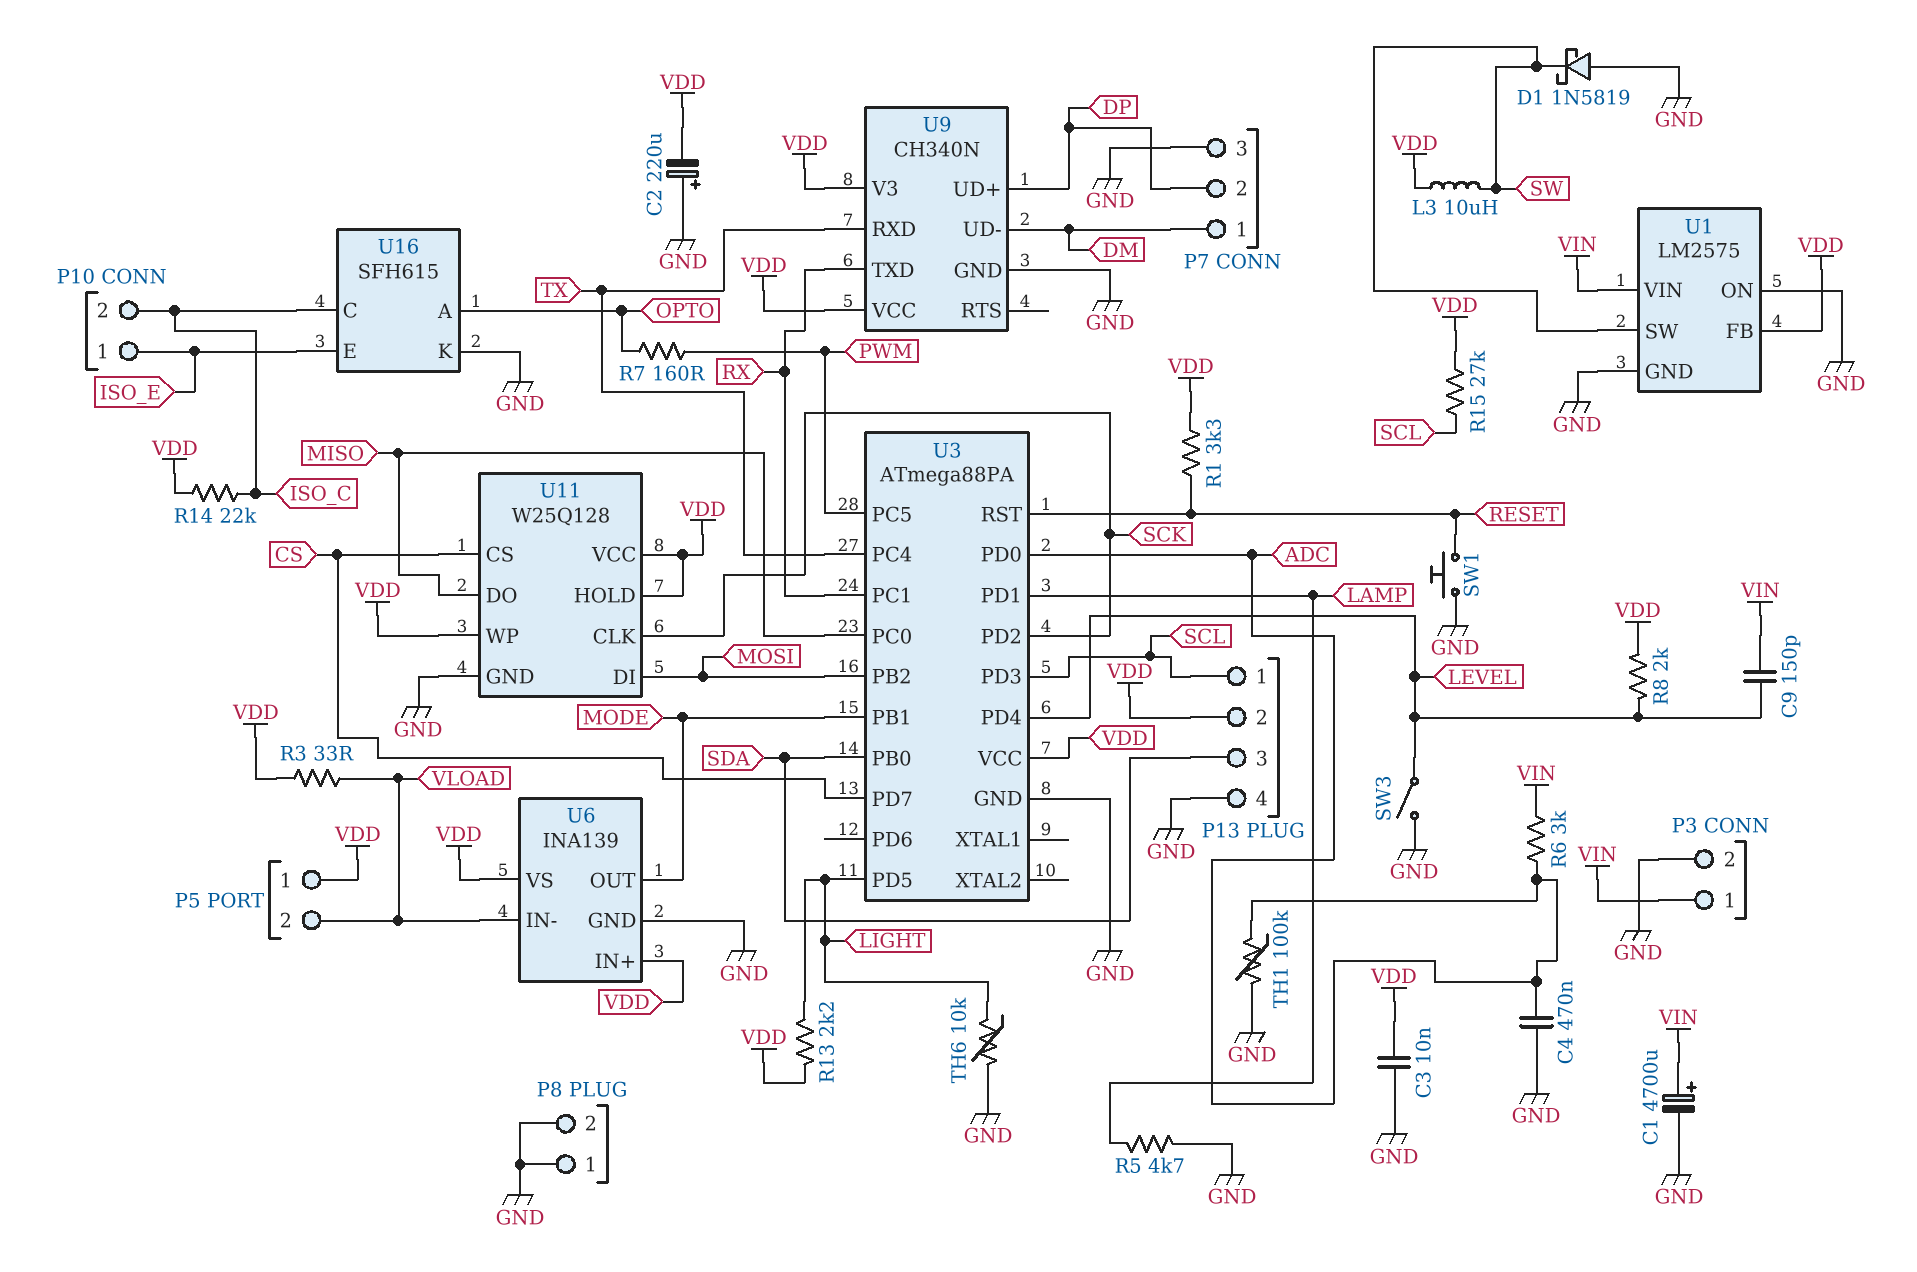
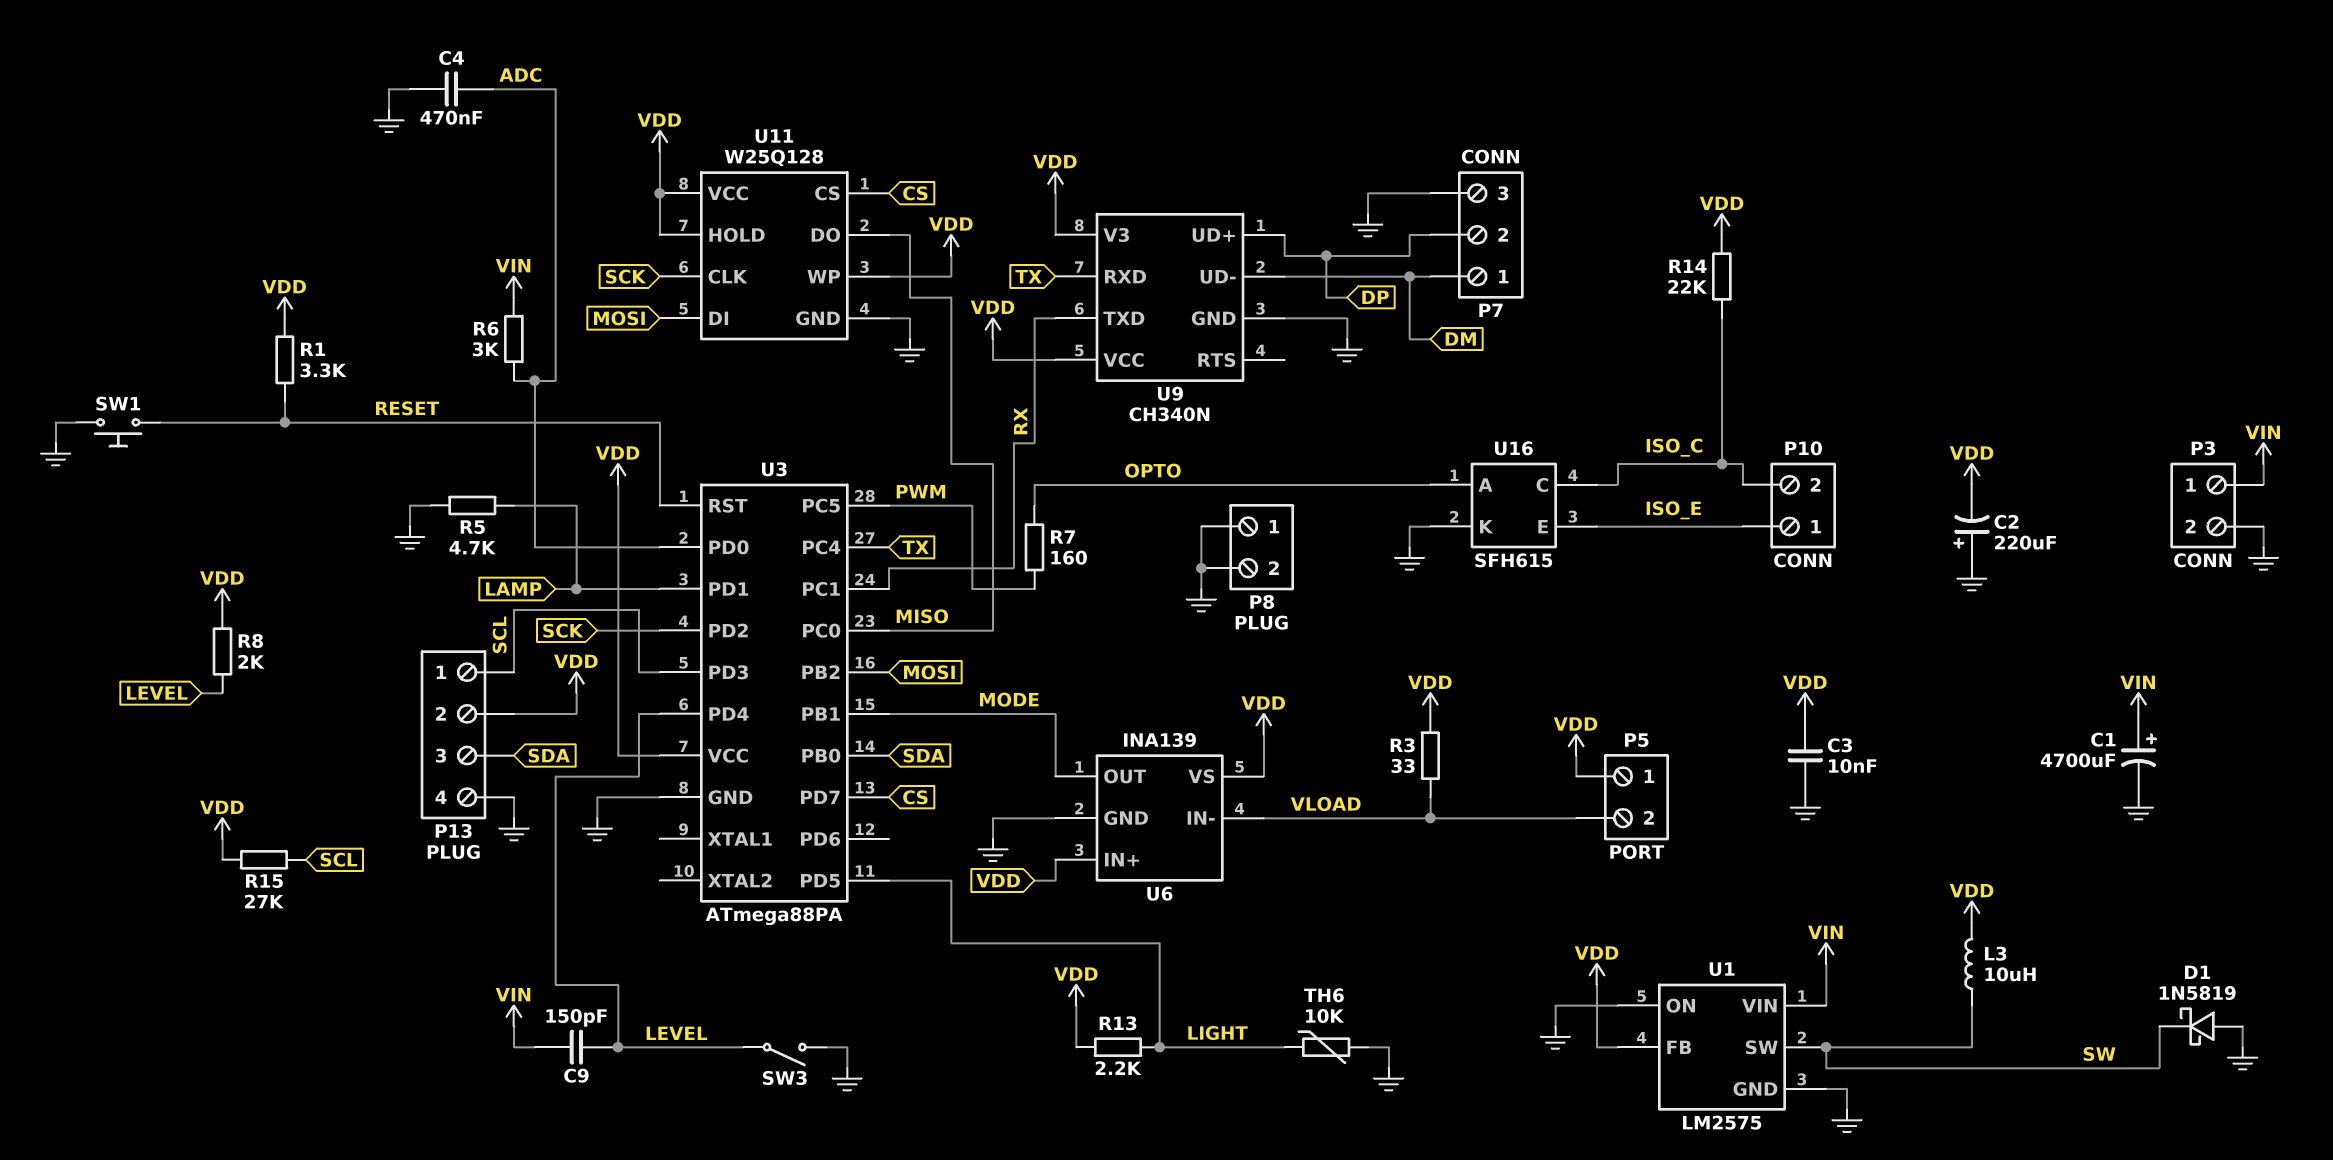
TH1: 100k (ADC, GND) -> none

